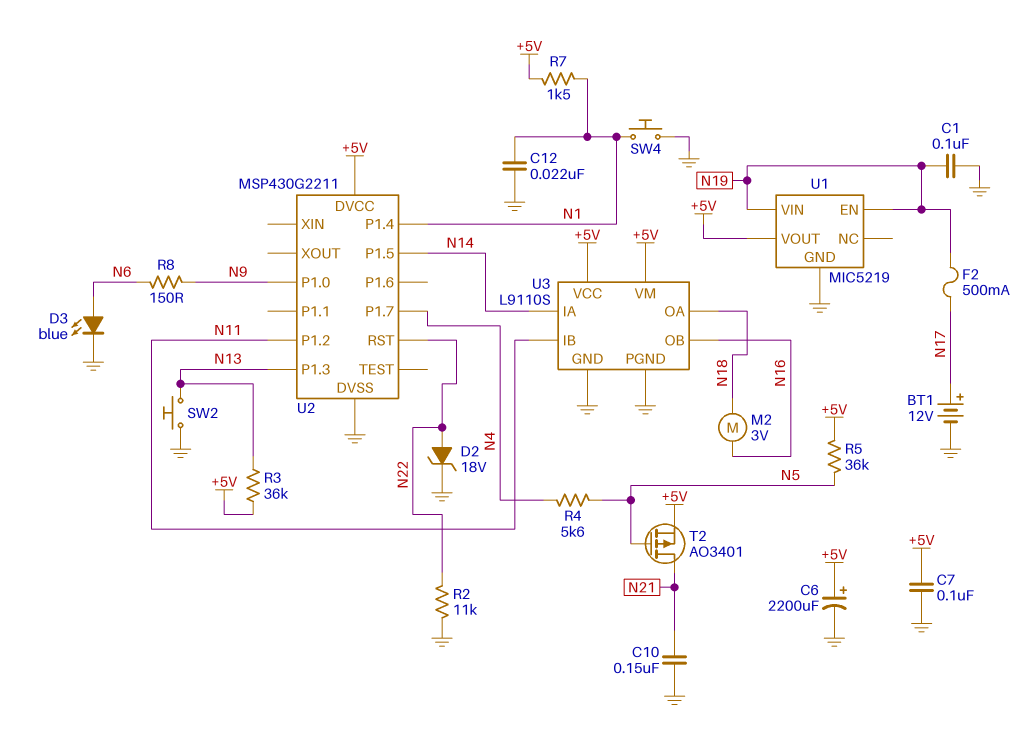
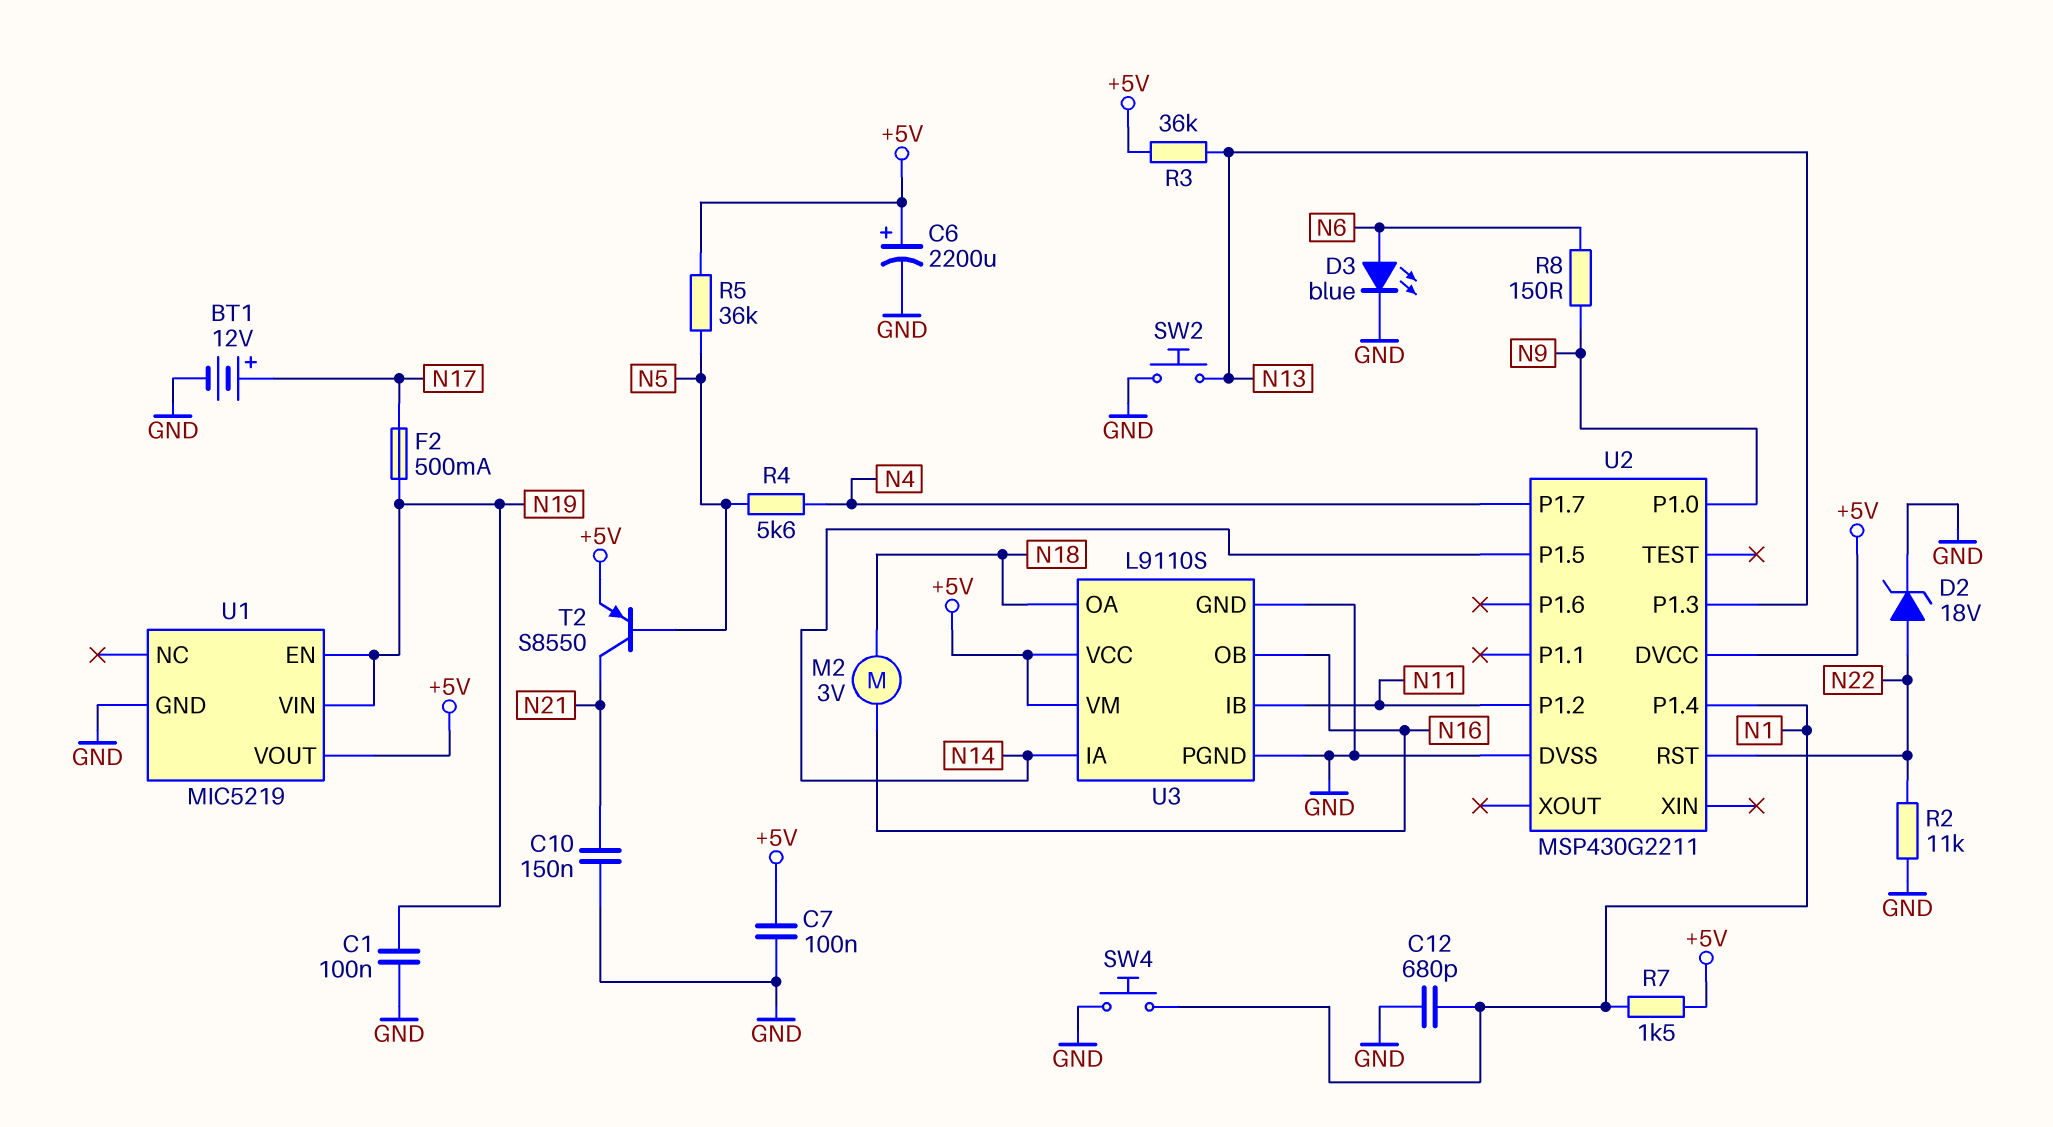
C12: 22nF (GND, N1) -> 680pF (GND, N1)
T2: PMOS AO3401 (G N5, D N21, S +5V) -> PNP S8550 (B N5, C N21, E +5V)

